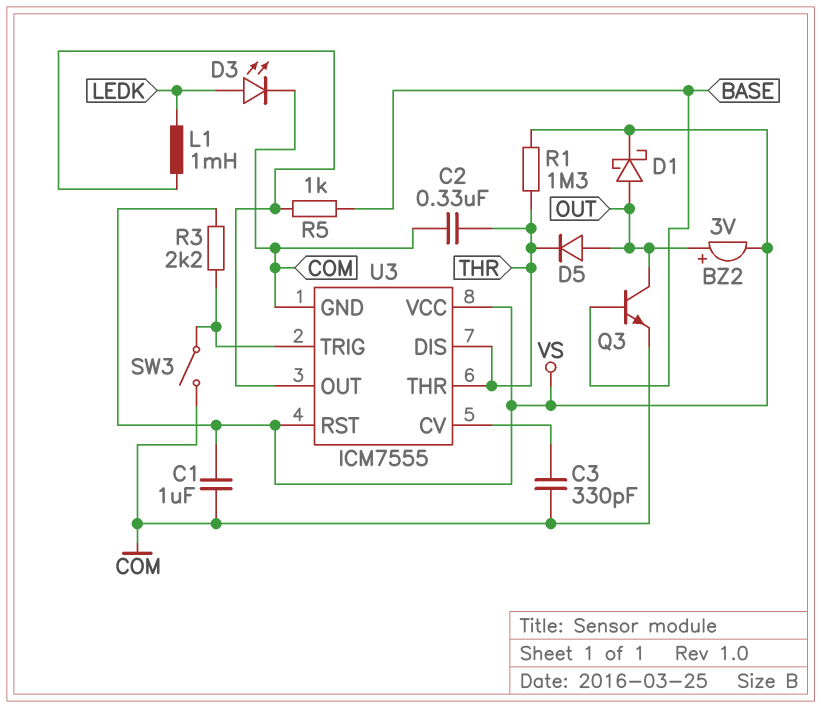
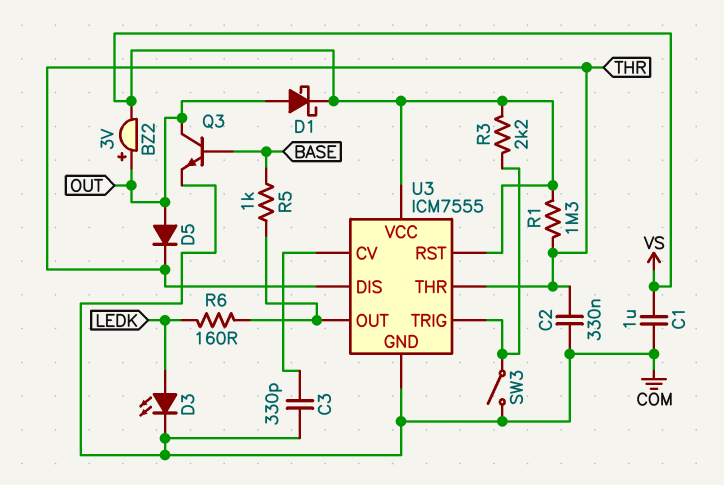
L1: 1mH (LEDK, U3/OUT) -> none
R6: none -> 160 (LEDK, U3/OUT)

